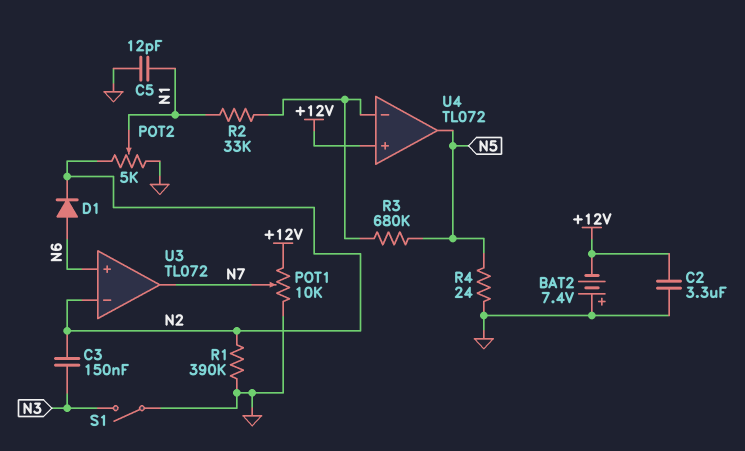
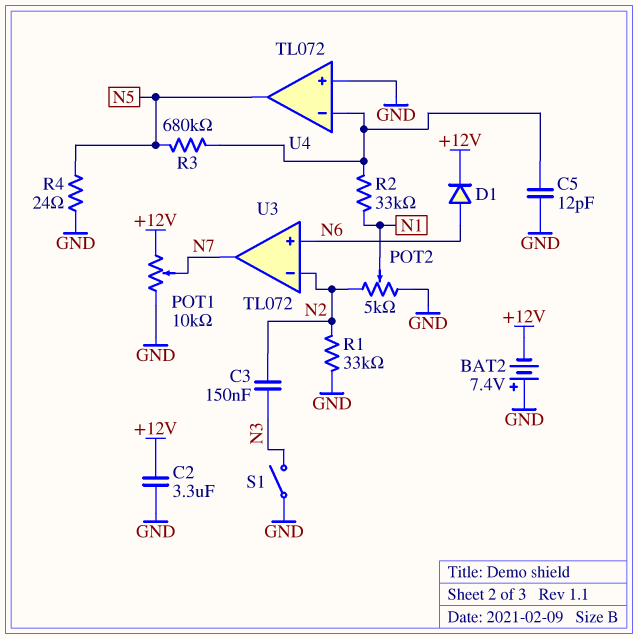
C5: 12pF (GND, N1) -> 12pF (GND, U4/in-)
D1: diode (A N6, K N2) -> diode (A N6, K +12V)
R1: 390k (GND, N2) -> 33k (GND, N2)
U4 pin in+: +12V -> GND

